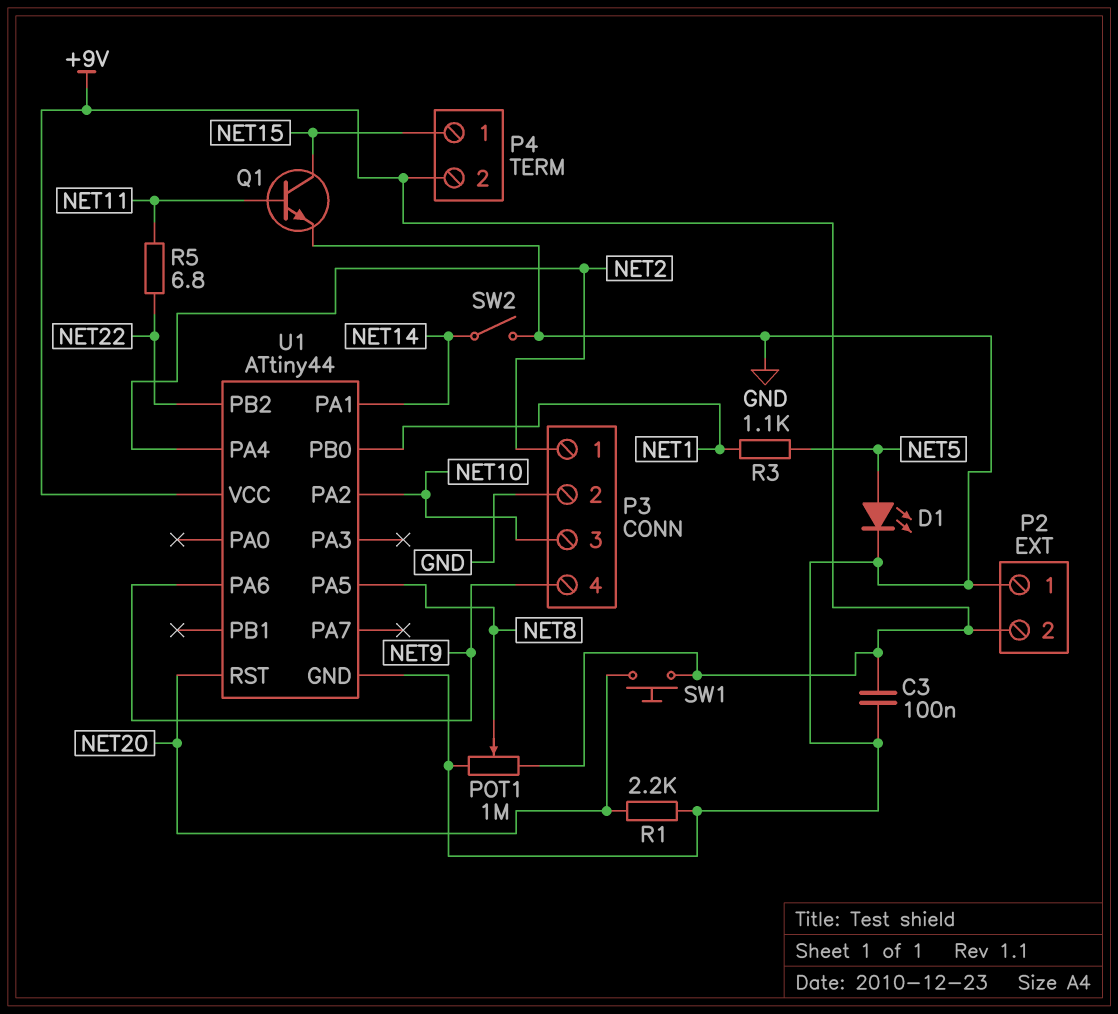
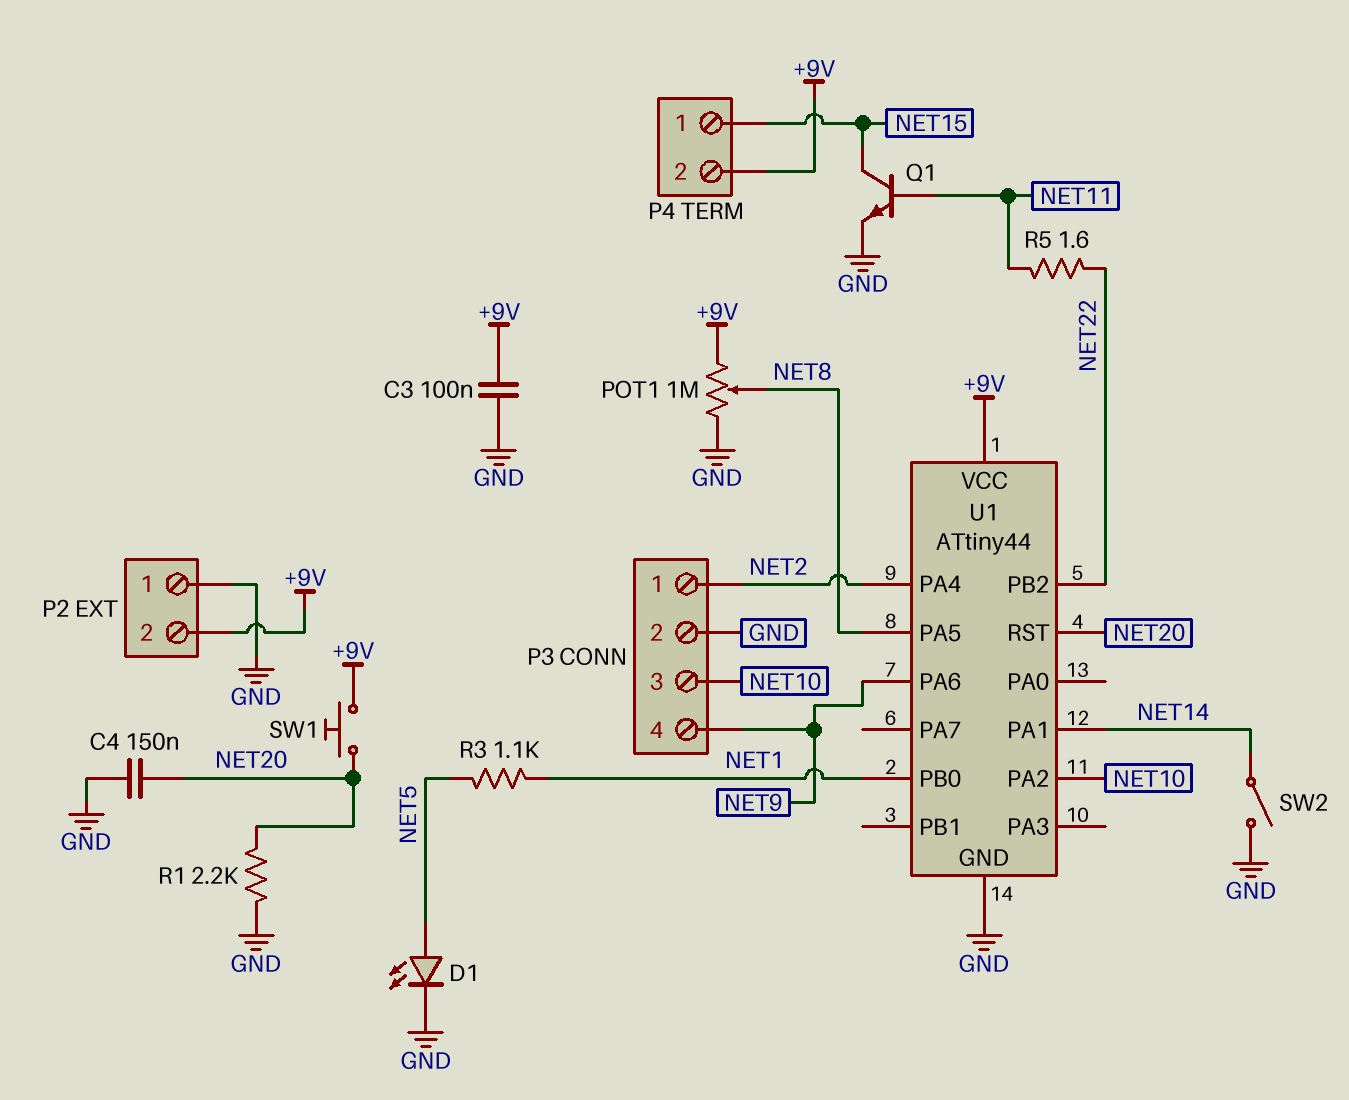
C4: none -> 150nF (GND, NET20)
R5: 6.8 (NET11, NET22) -> 1.6 (NET11, NET22)

